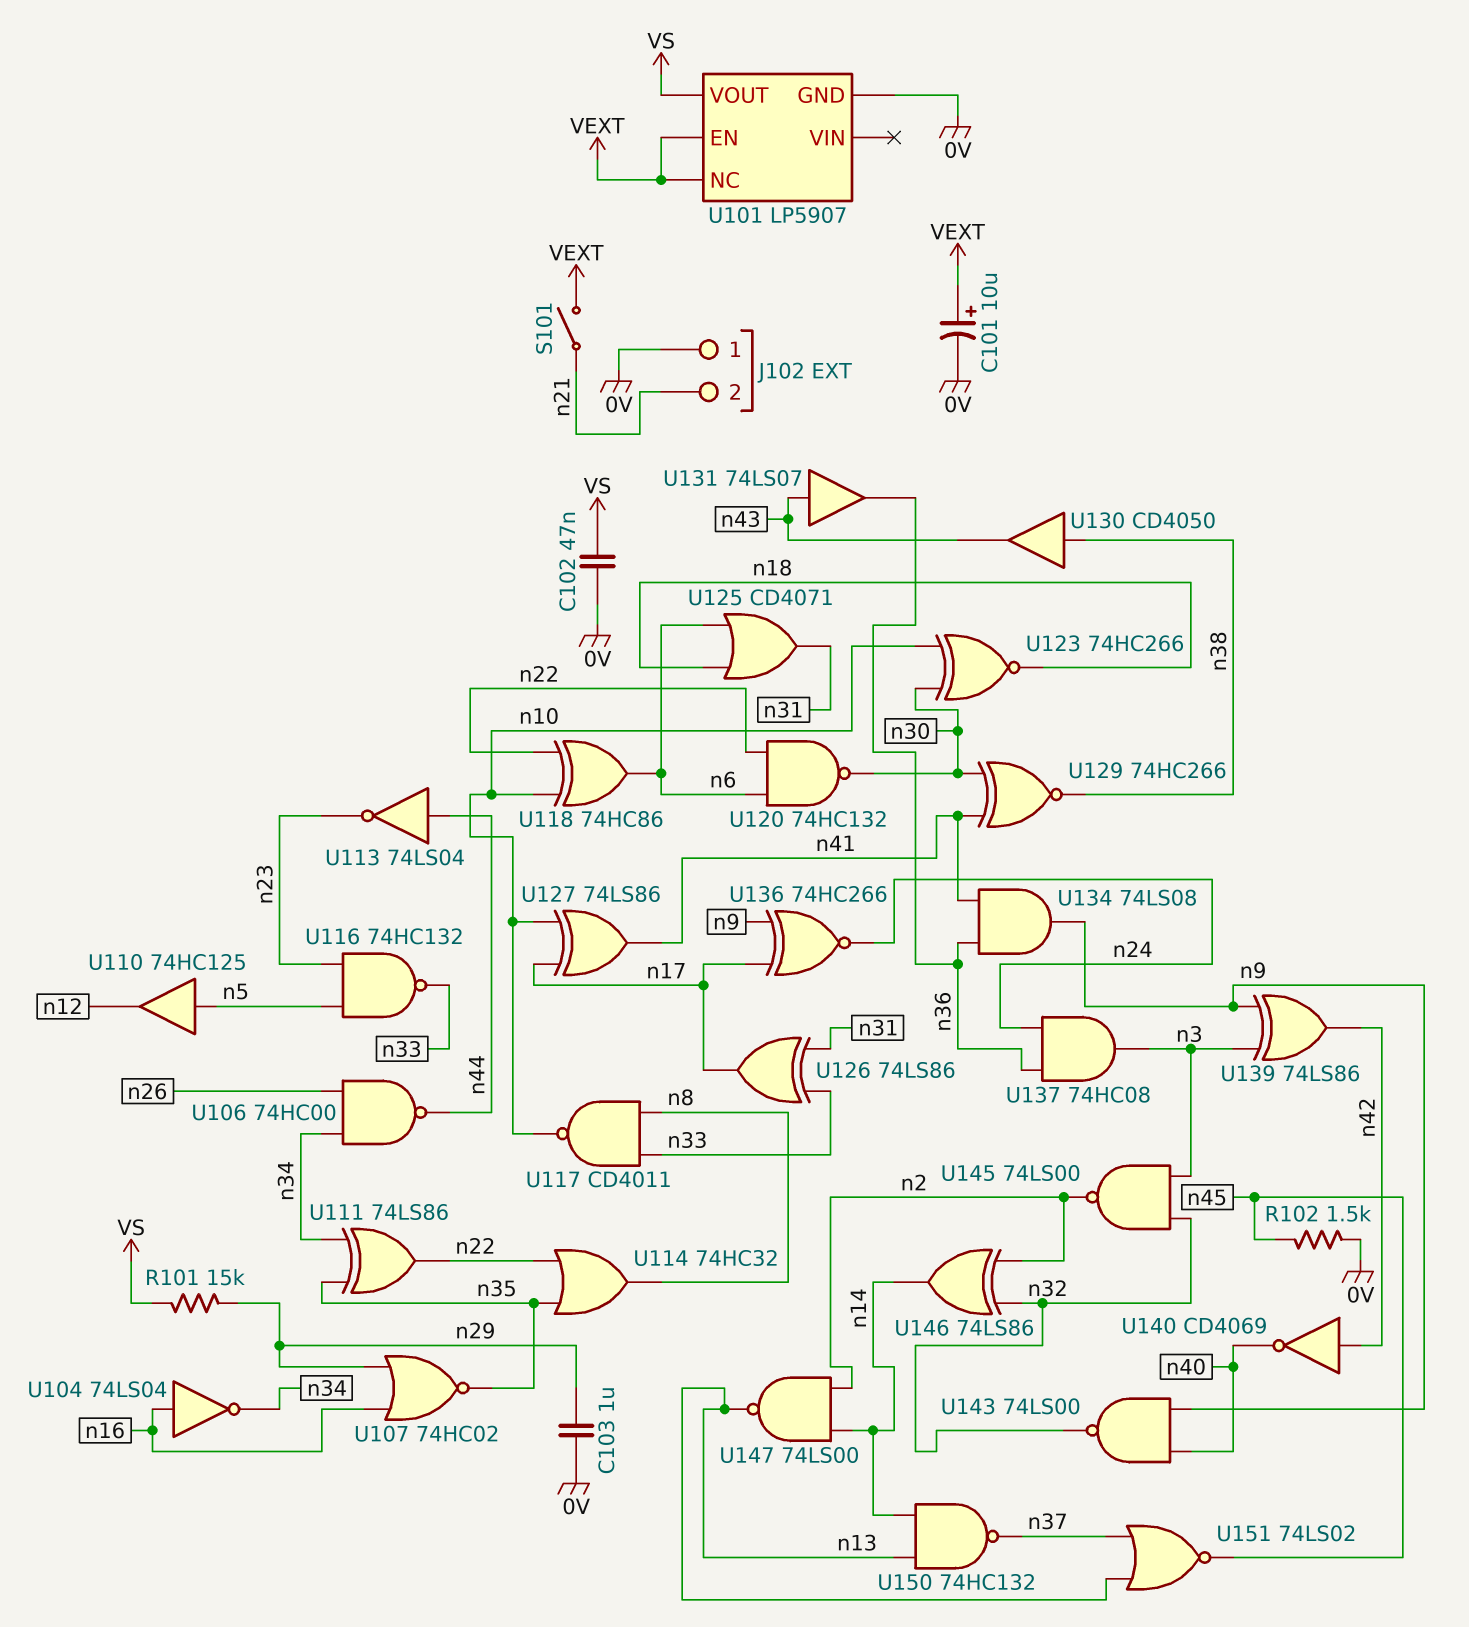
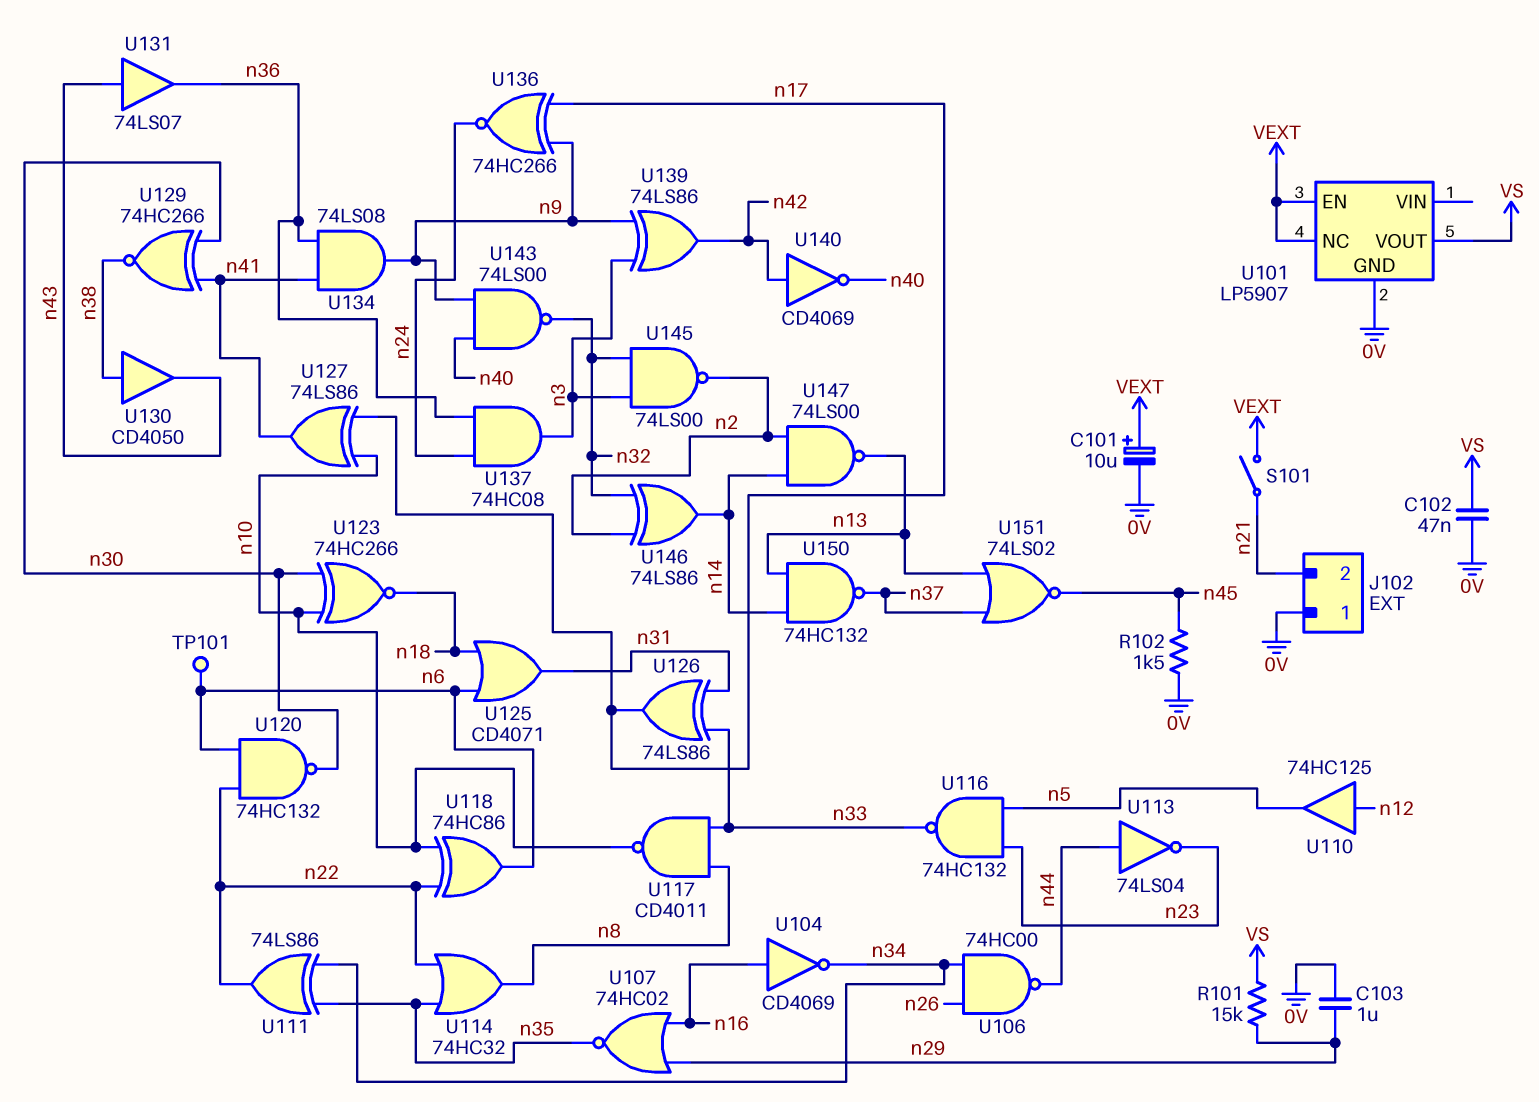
TP101: none -> test point (n6)
U104: NOT 74LS04 (in n16, out n34) -> NOT CD4069 (in n16, out n34)
U110: buffer 74HC125 (in n5, out n12) -> buffer 74HC125 (in n12, out n5)

